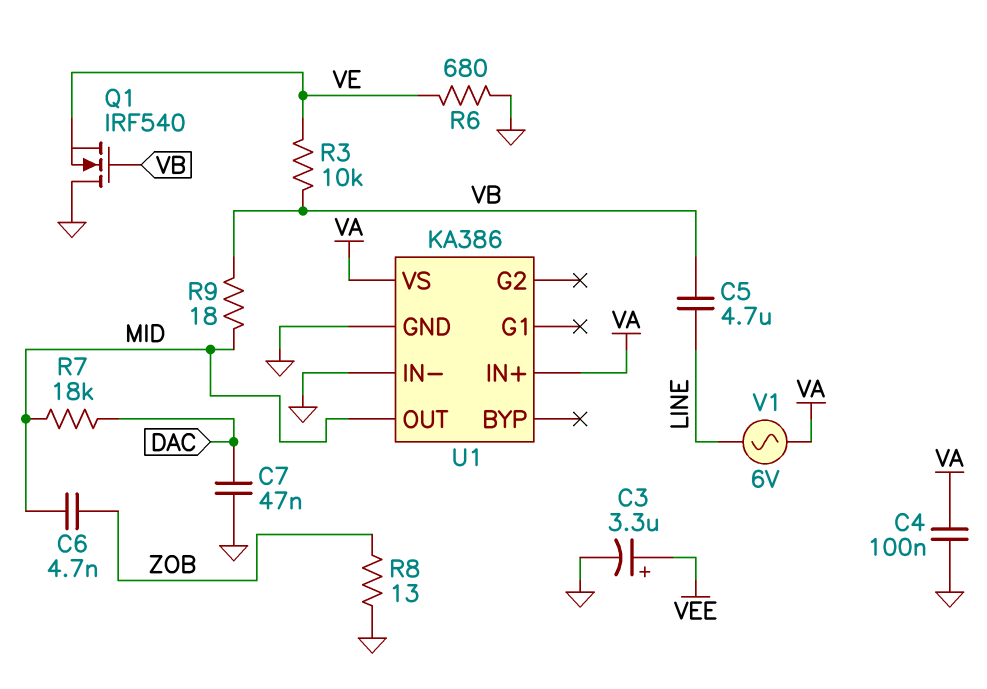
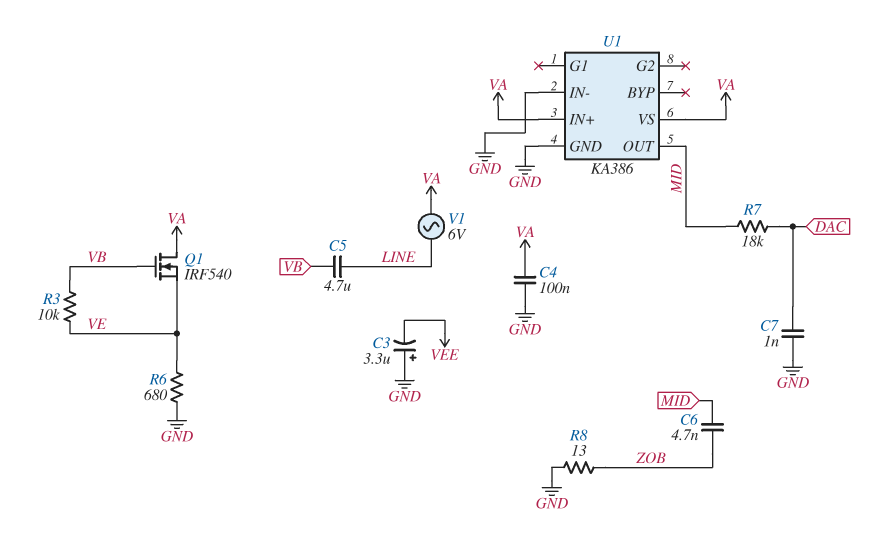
C3: 3.3uF (plus VEE, minus GND) -> 3.3uF (plus GND, minus VEE)
C7: 47nF (DAC, GND) -> 1nF (DAC, GND)
Q1: NMOS IRF540 (G VB, D GND, S VE) -> NMOS IRF540 (G VB, D VA, S VE)
R9: 18 (MID, VB) -> none

